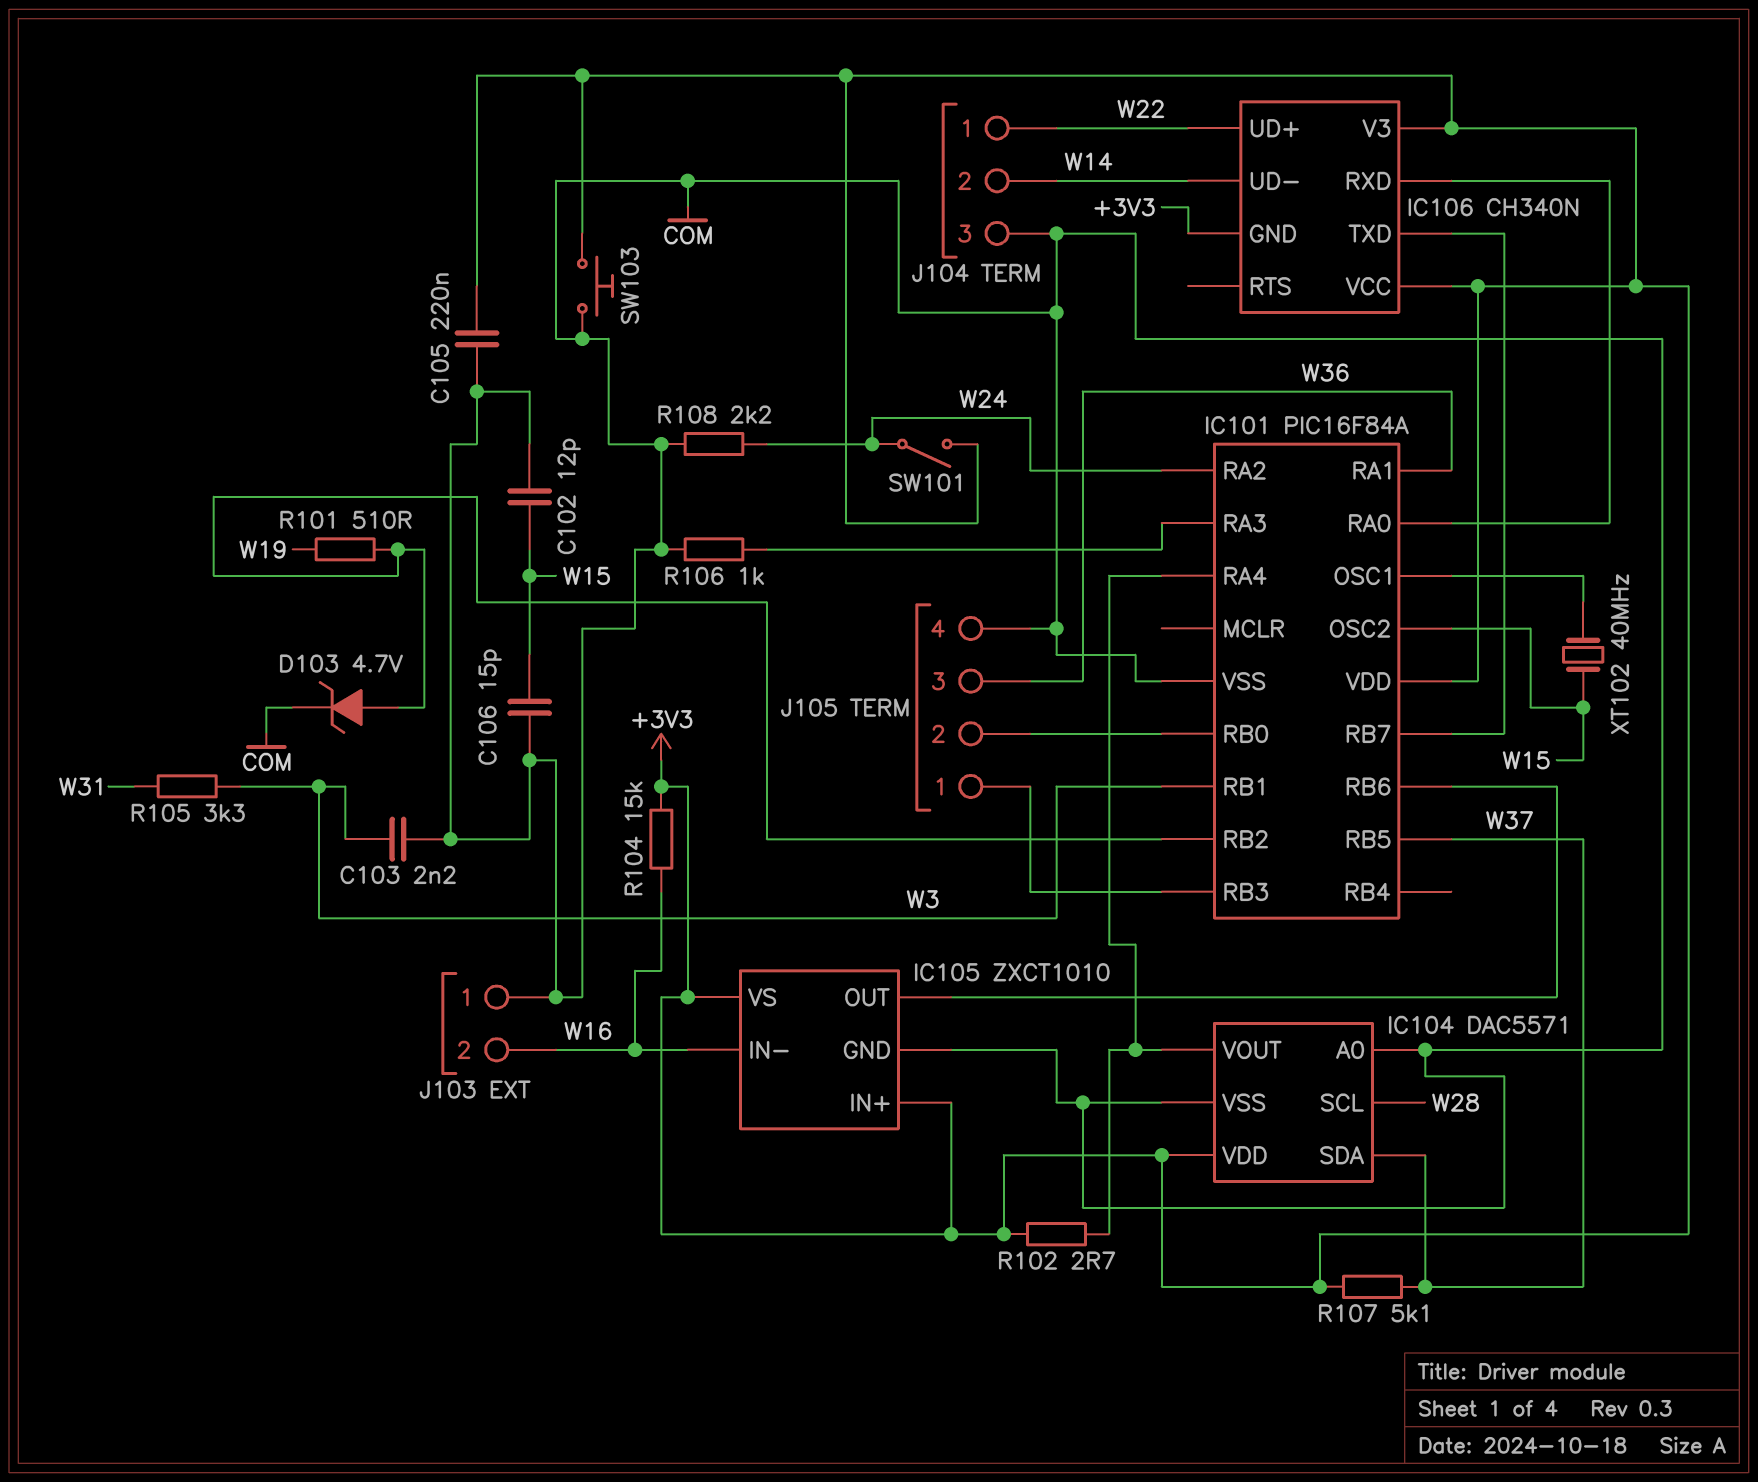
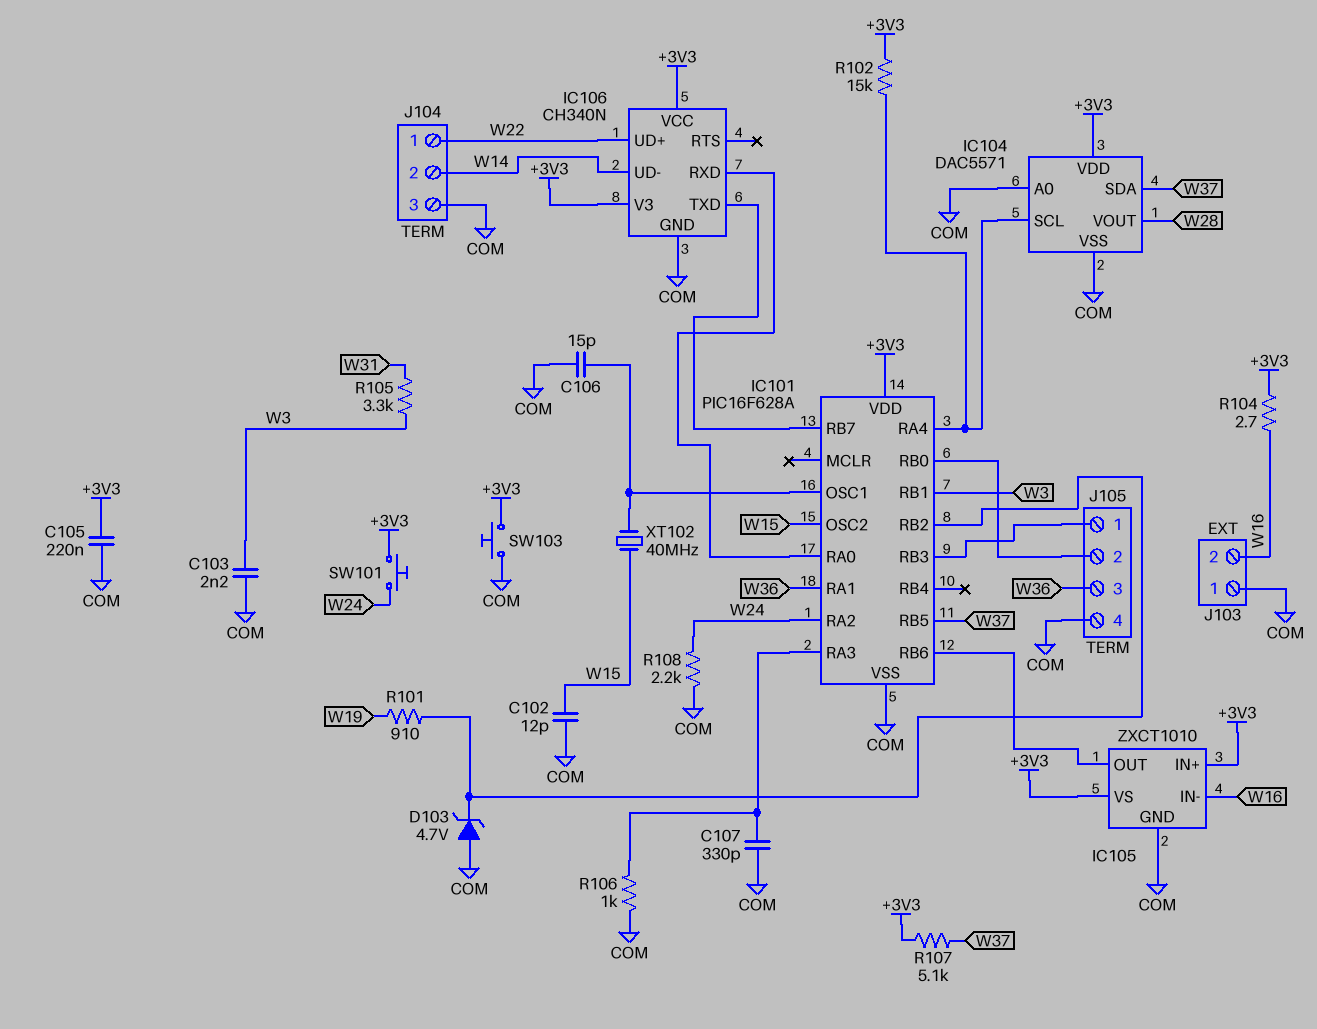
C106: 15pF (COM, W15) -> 15pF (COM, IC101/OSC1)
C107: none -> 330pF (COM, IC101/RA3)
D103: zener 4.7V (A IC101/RB2, K COM) -> zener 4.7V (A COM, K IC101/RB2)
IC101: PIC16F84A -> PIC16F628A
IC104 pin SCL: W28 -> IC101/RA4
IC104 pin VOUT: IC101/RA4 -> W28
IC106 pin GND: +3V3 -> COM
R101: 510 (IC101/RB2, W19) -> 910 (IC101/RB2, W19)
R102: 2.7 (+3V3, IC101/RA4) -> 15k (+3V3, IC101/RA4)
R104: 15k (+3V3, W16) -> 2.7 (+3V3, W16)
SW101: switch (+3V3, W24) -> button (+3V3, W24)

